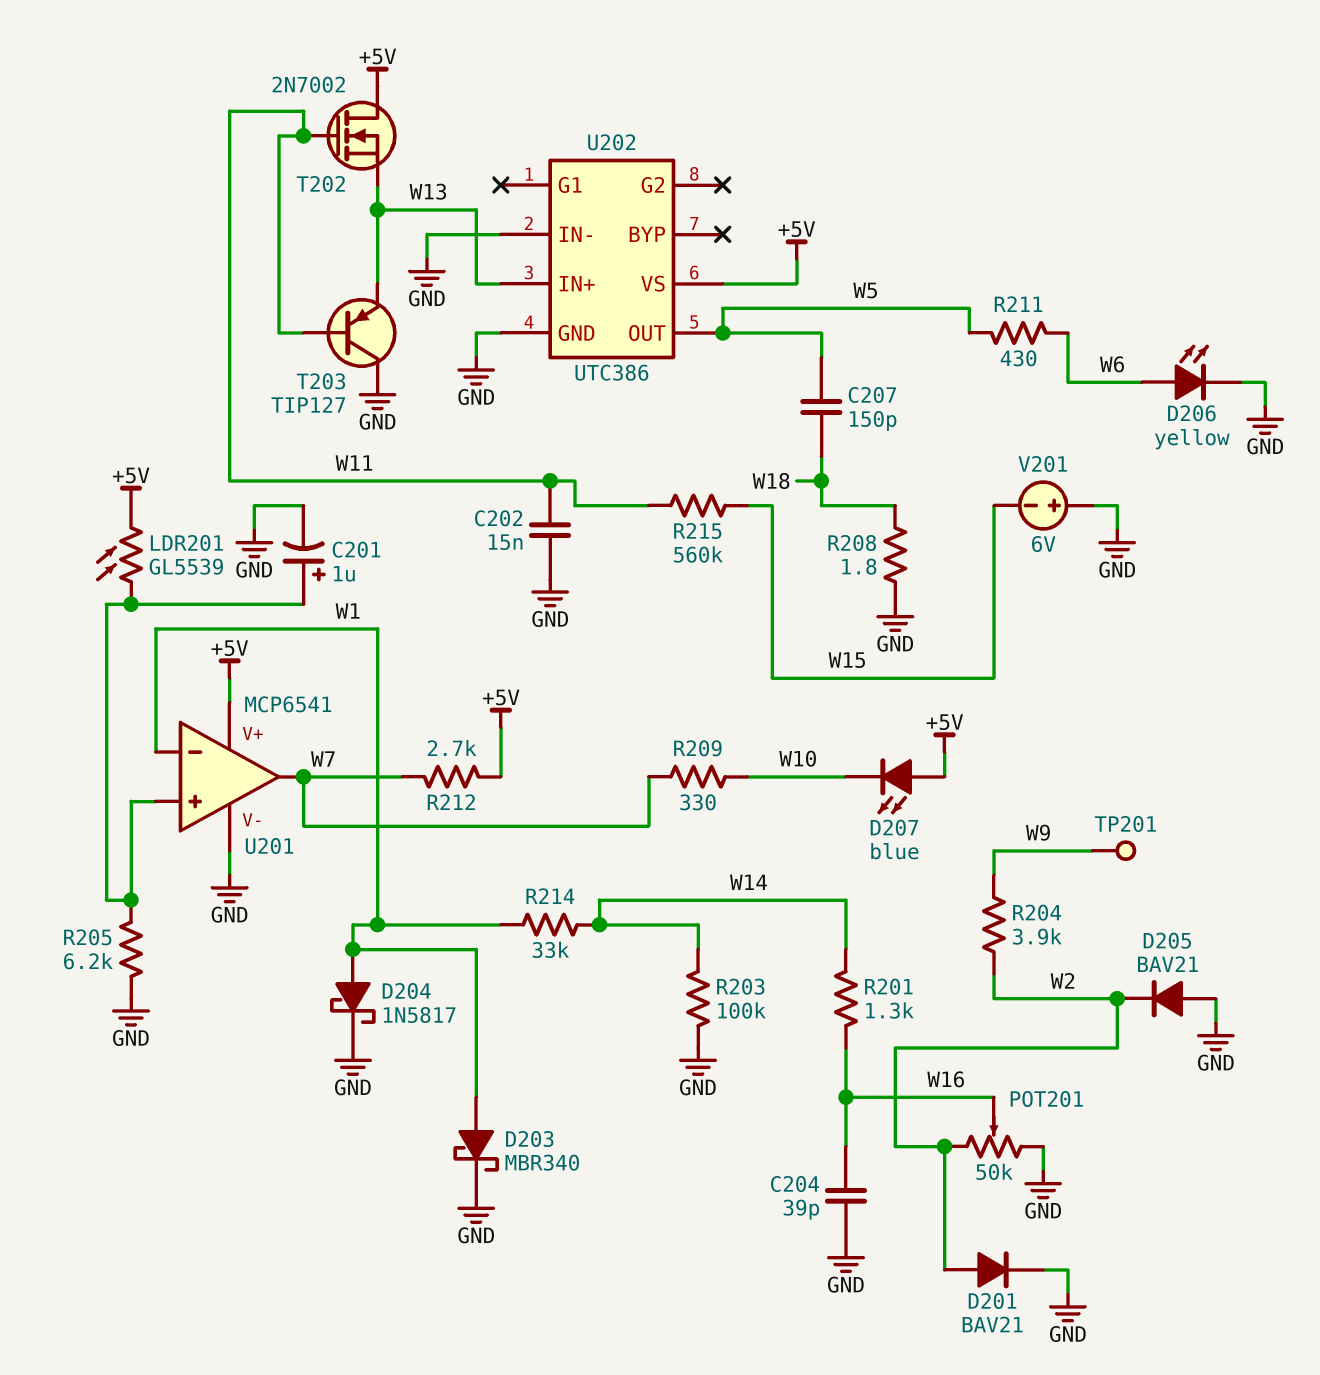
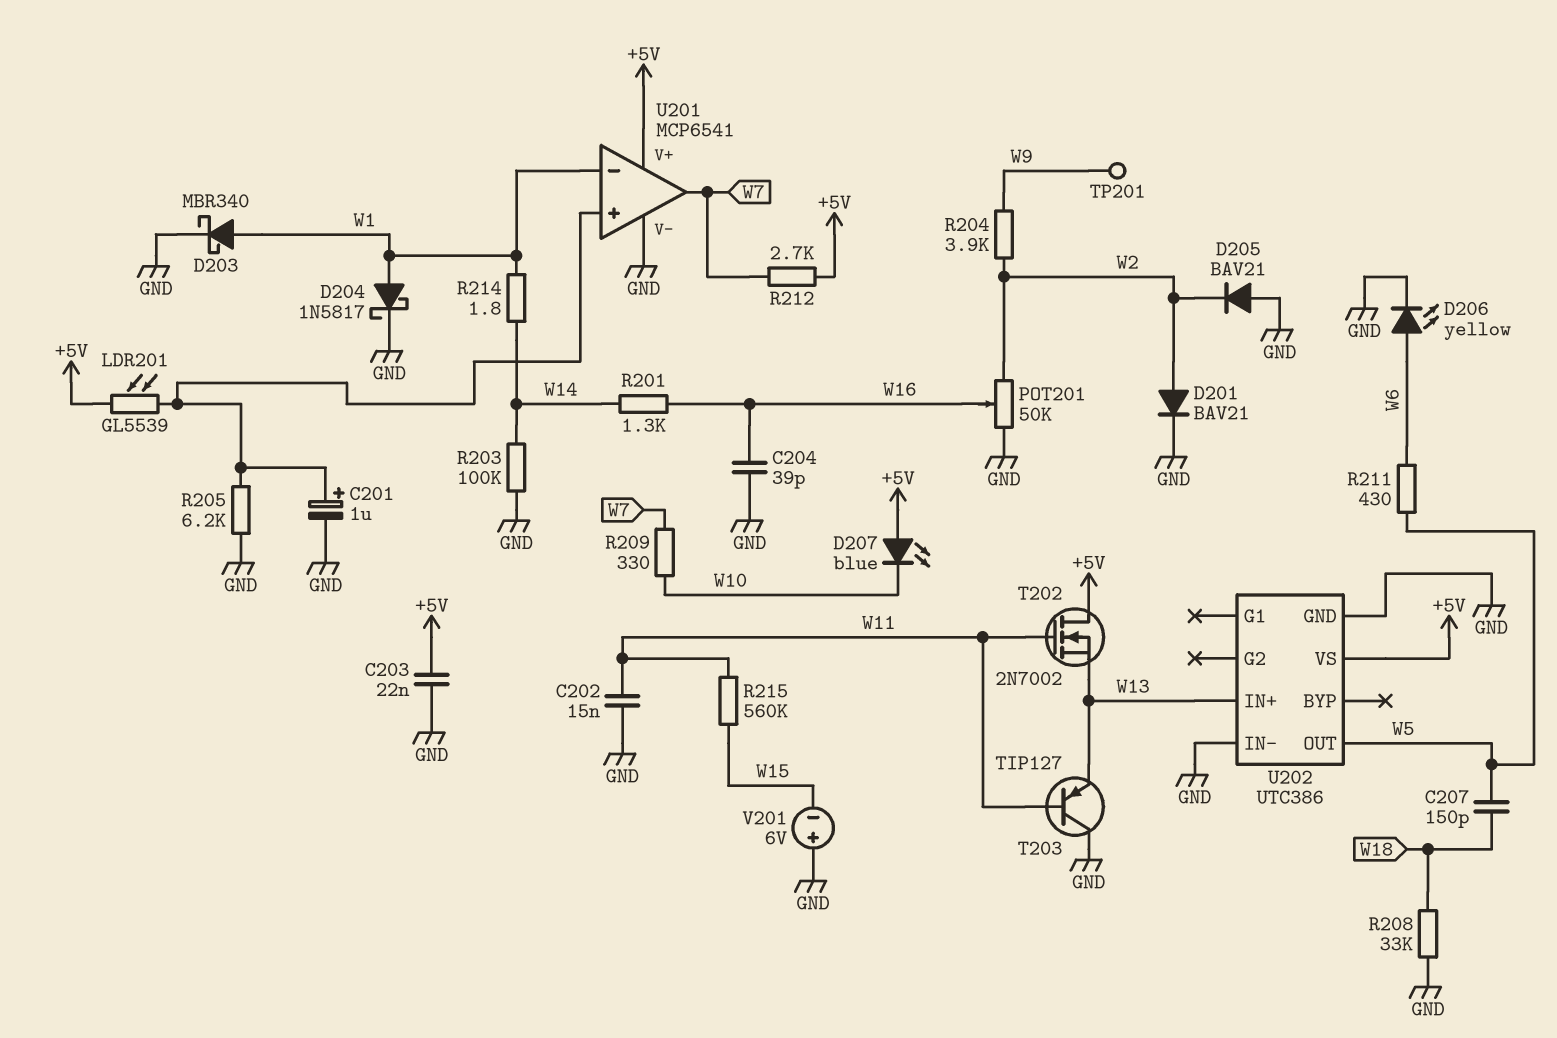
C203: none -> 22nF (+5V, GND)
R208: 1.8 (GND, W18) -> 33k (GND, W18)
R214: 33k (W1, W14) -> 1.8 (W1, W14)

